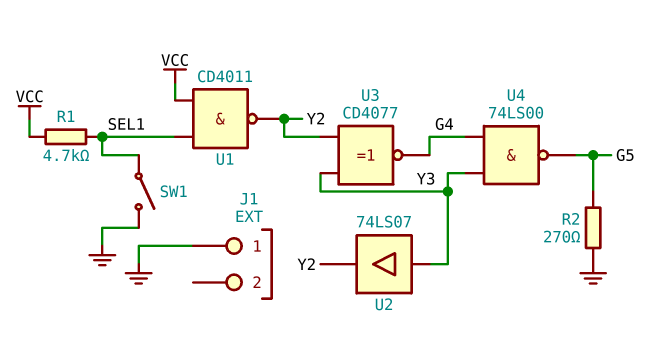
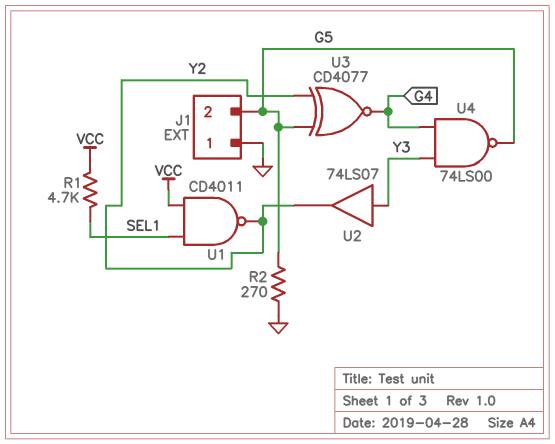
J1 pin 2: none -> G5
SW1: switch (GND, SEL1) -> none
U3: XNOR CD4077 (in Y2, in Y3, out G4) -> XNOR CD4077 (in G5, in Y2, out G4)

